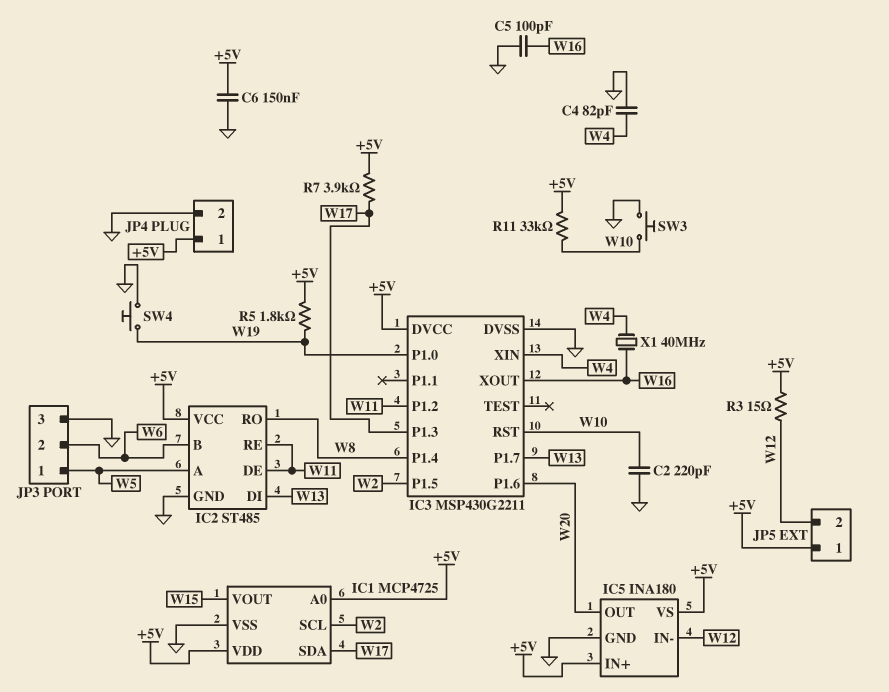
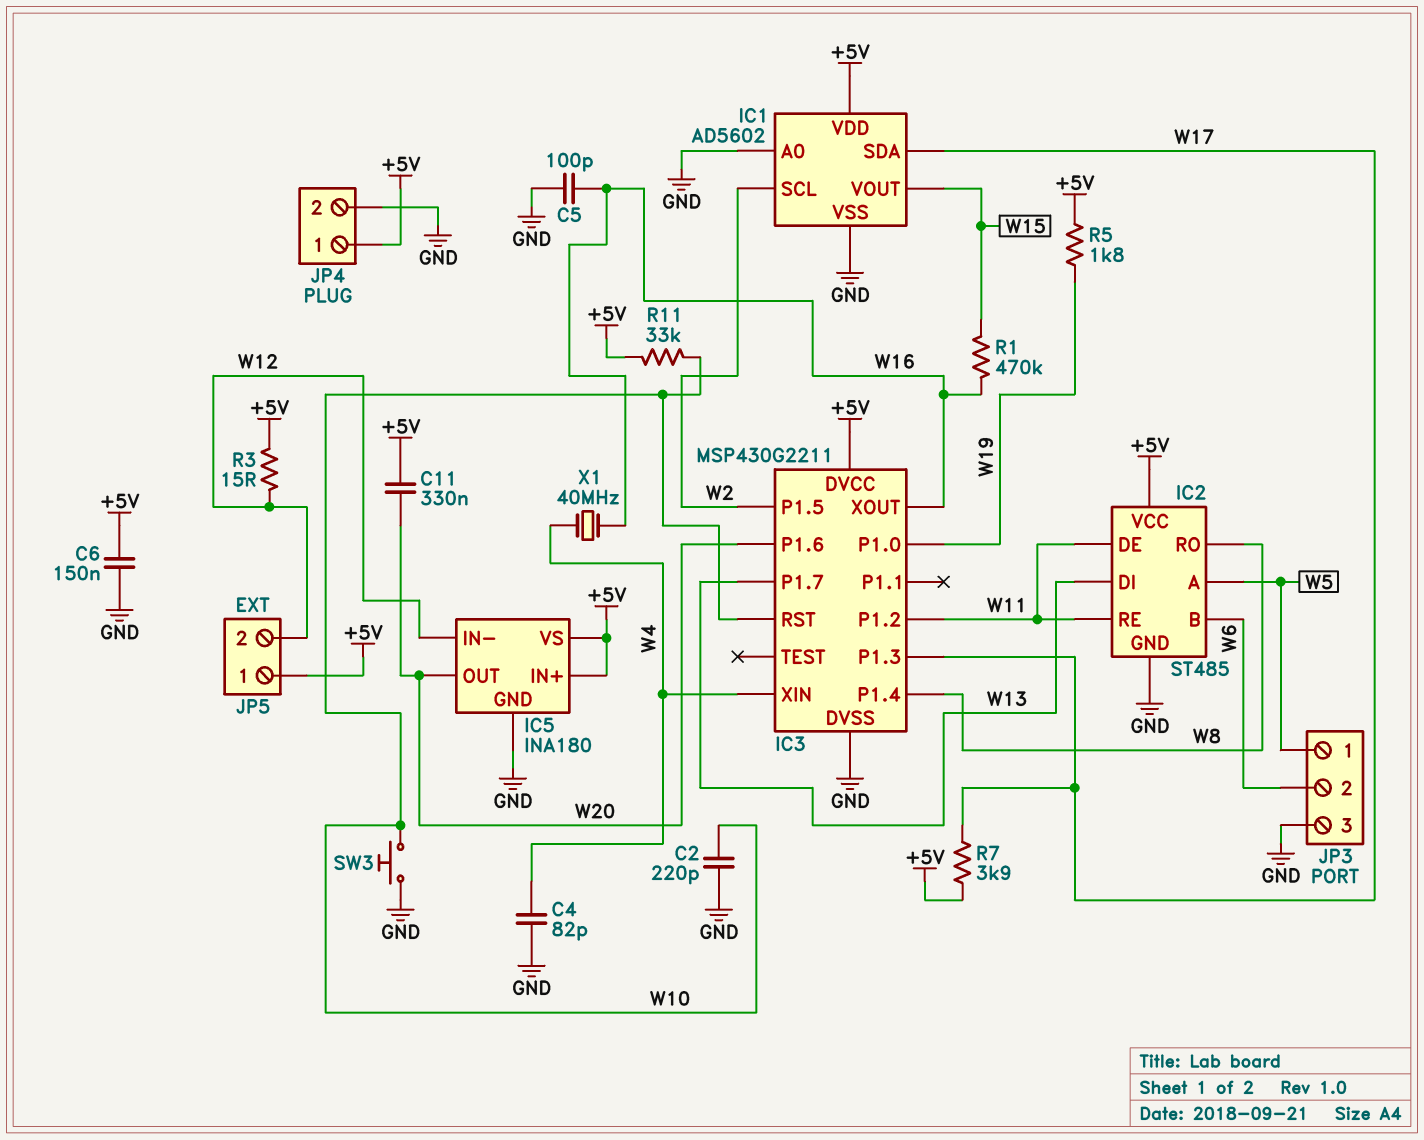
C11: none -> 330nF (+5V, W20)
IC1: MCP4725 -> AD5602
IC1 pin A0: +5V -> GND
R1: none -> 470k (W15, W16)
SW4: button (GND, W19) -> none

